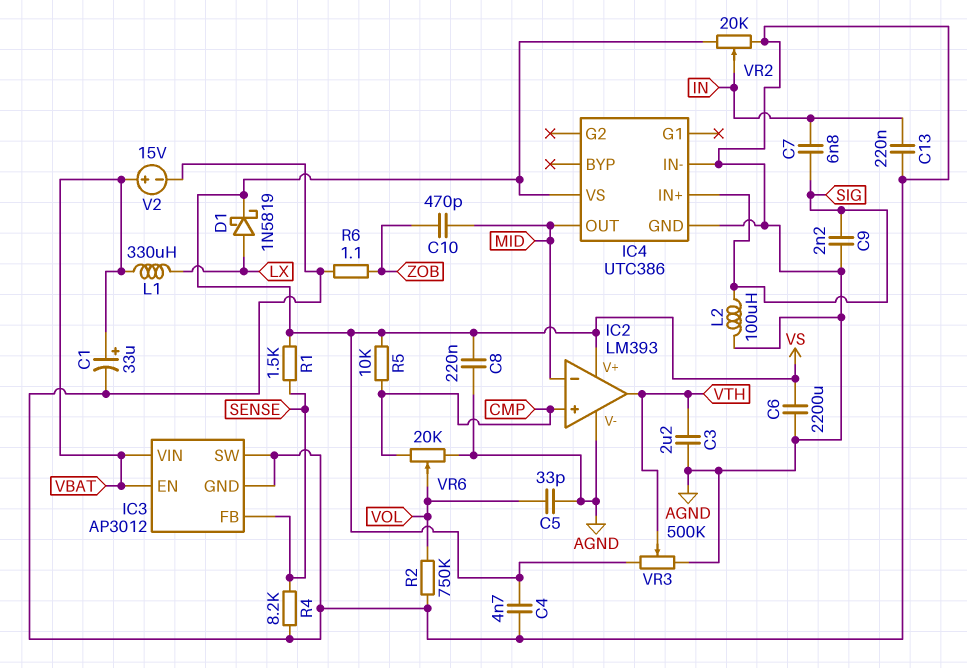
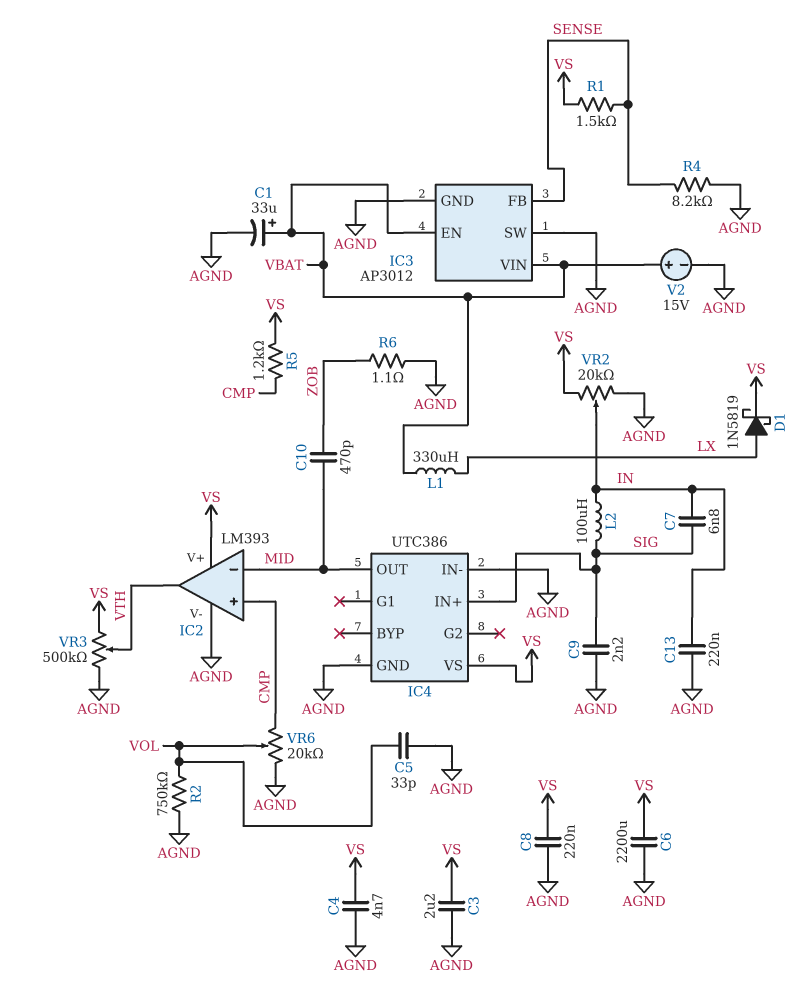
C3: 2.2uF (AGND, VTH) -> 2.2uF (AGND, VS)
L2: 100uH (AGND, SIG) -> 100uH (IN, SIG)
R5: 10k (CMP, VS) -> 1.2k (CMP, VS)

